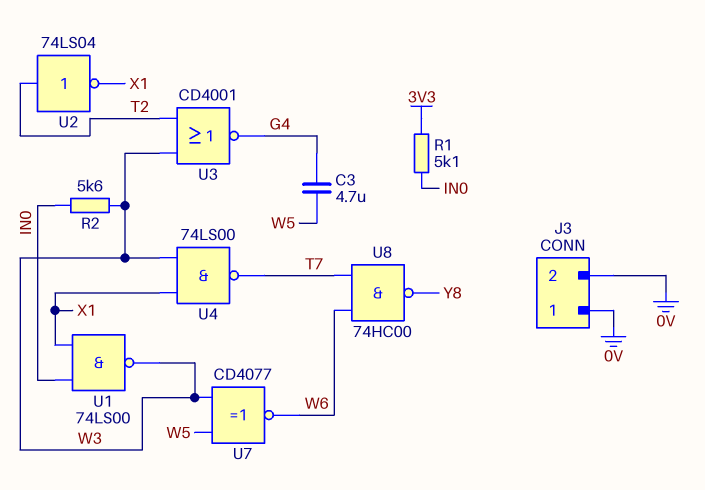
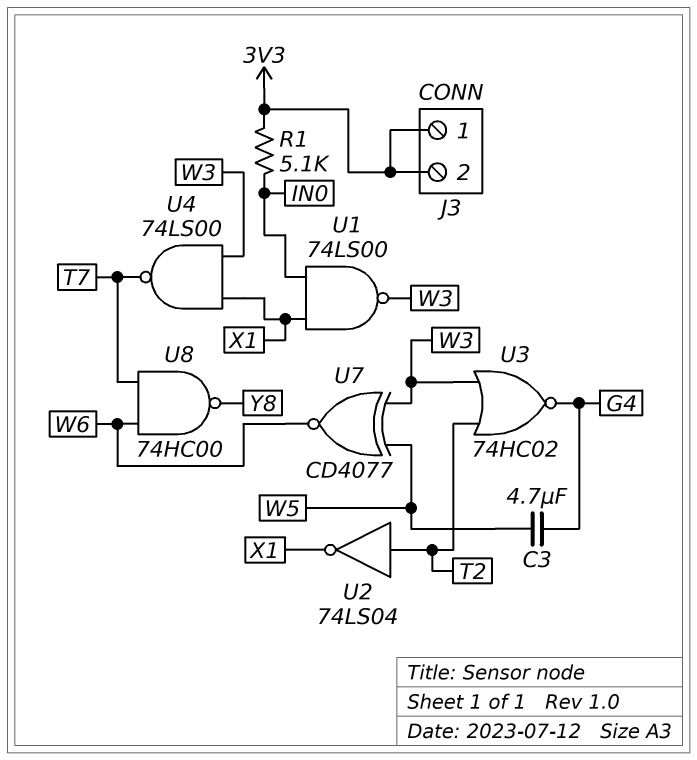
J3 pin 1: 0V -> 3V3
J3 pin 2: 0V -> 3V3
R2: 5.6k (IN0, W3) -> none
U3: NOR CD4001 (in T2, in W3, out G4) -> NOR 74HC02 (in T2, in W3, out G4)

